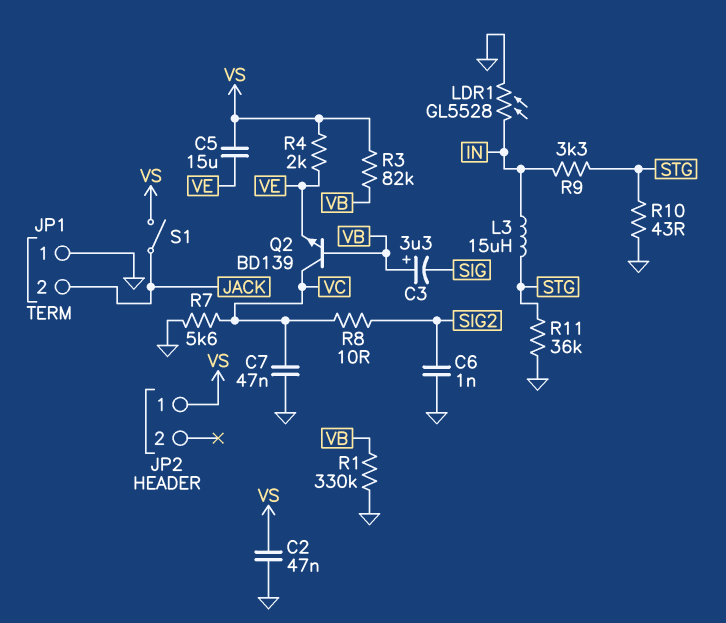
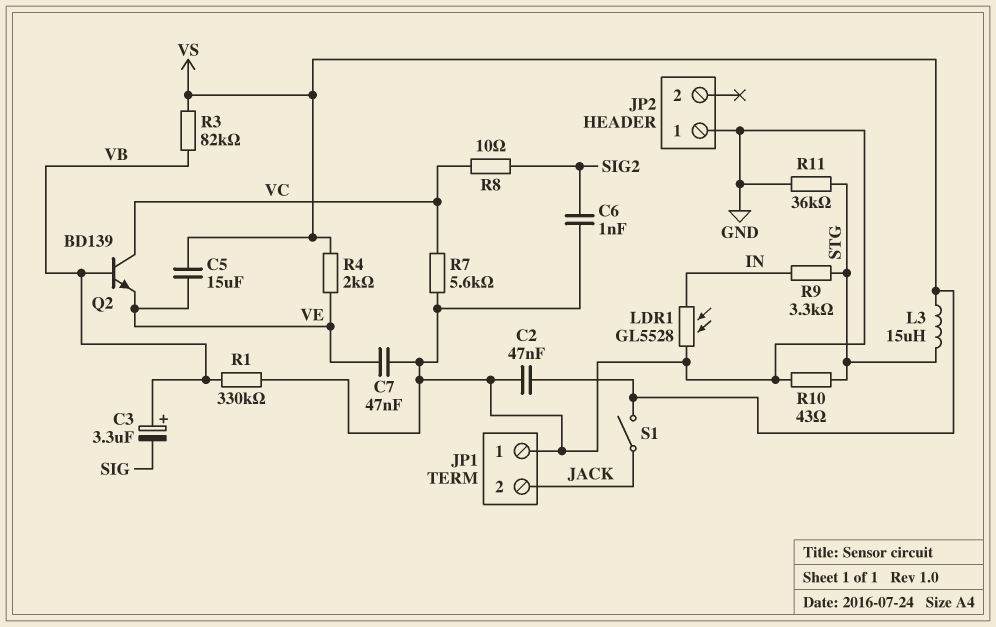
C7: 47nF (GND, VC) -> 47nF (GND, VE)
JP2 pin 1: VS -> GND
L3: 15uH (IN, STG) -> 15uH (STG, VS)

